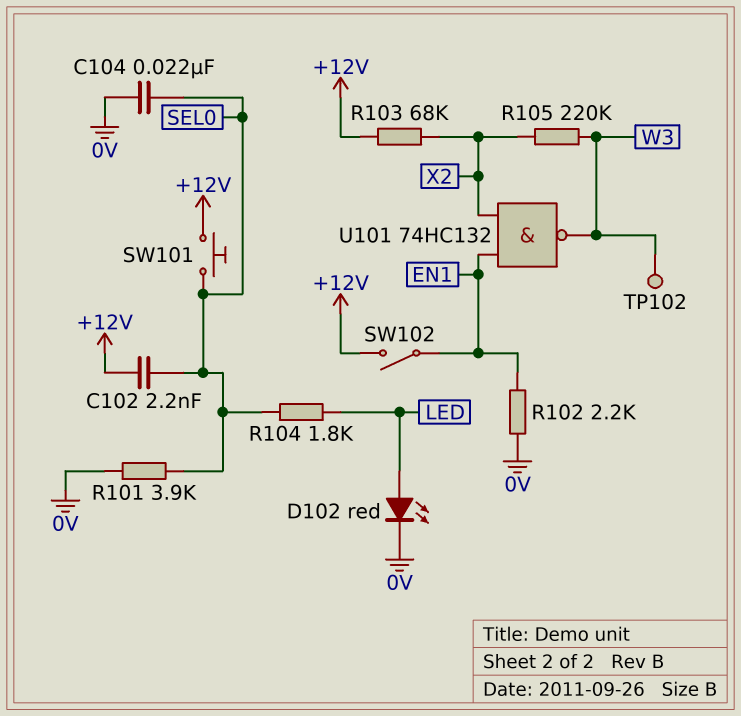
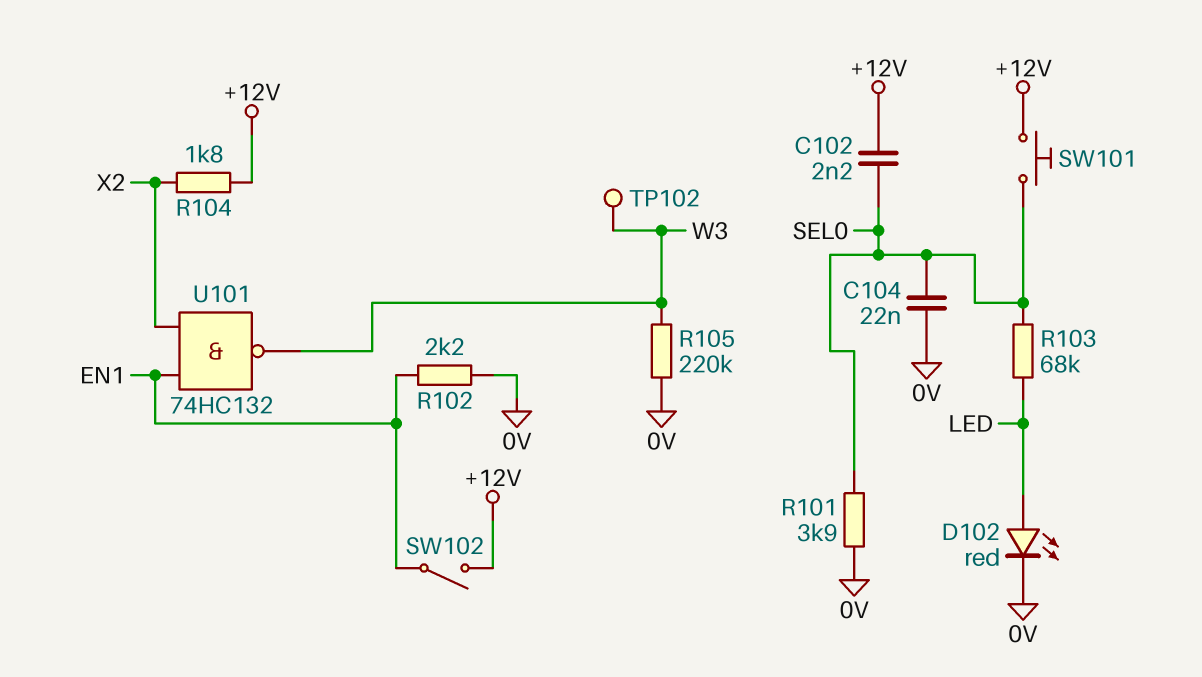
R103: 68k (+12V, X2) -> 68k (LED, SEL0)
R104: 1.8k (LED, SEL0) -> 1.8k (+12V, X2)
R105: 220k (W3, X2) -> 220k (0V, W3)

